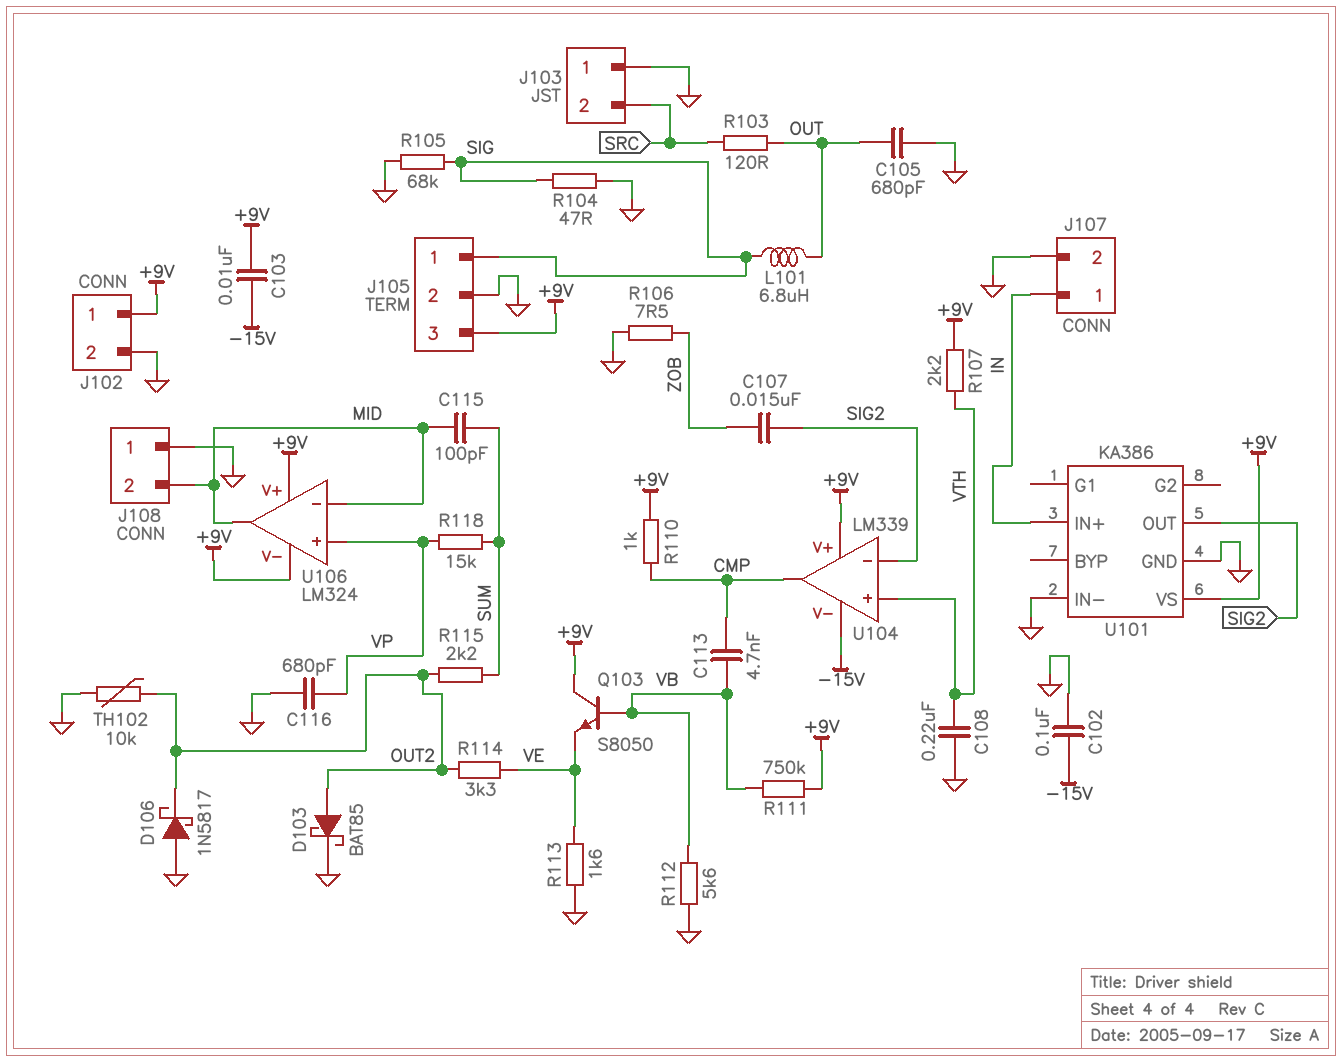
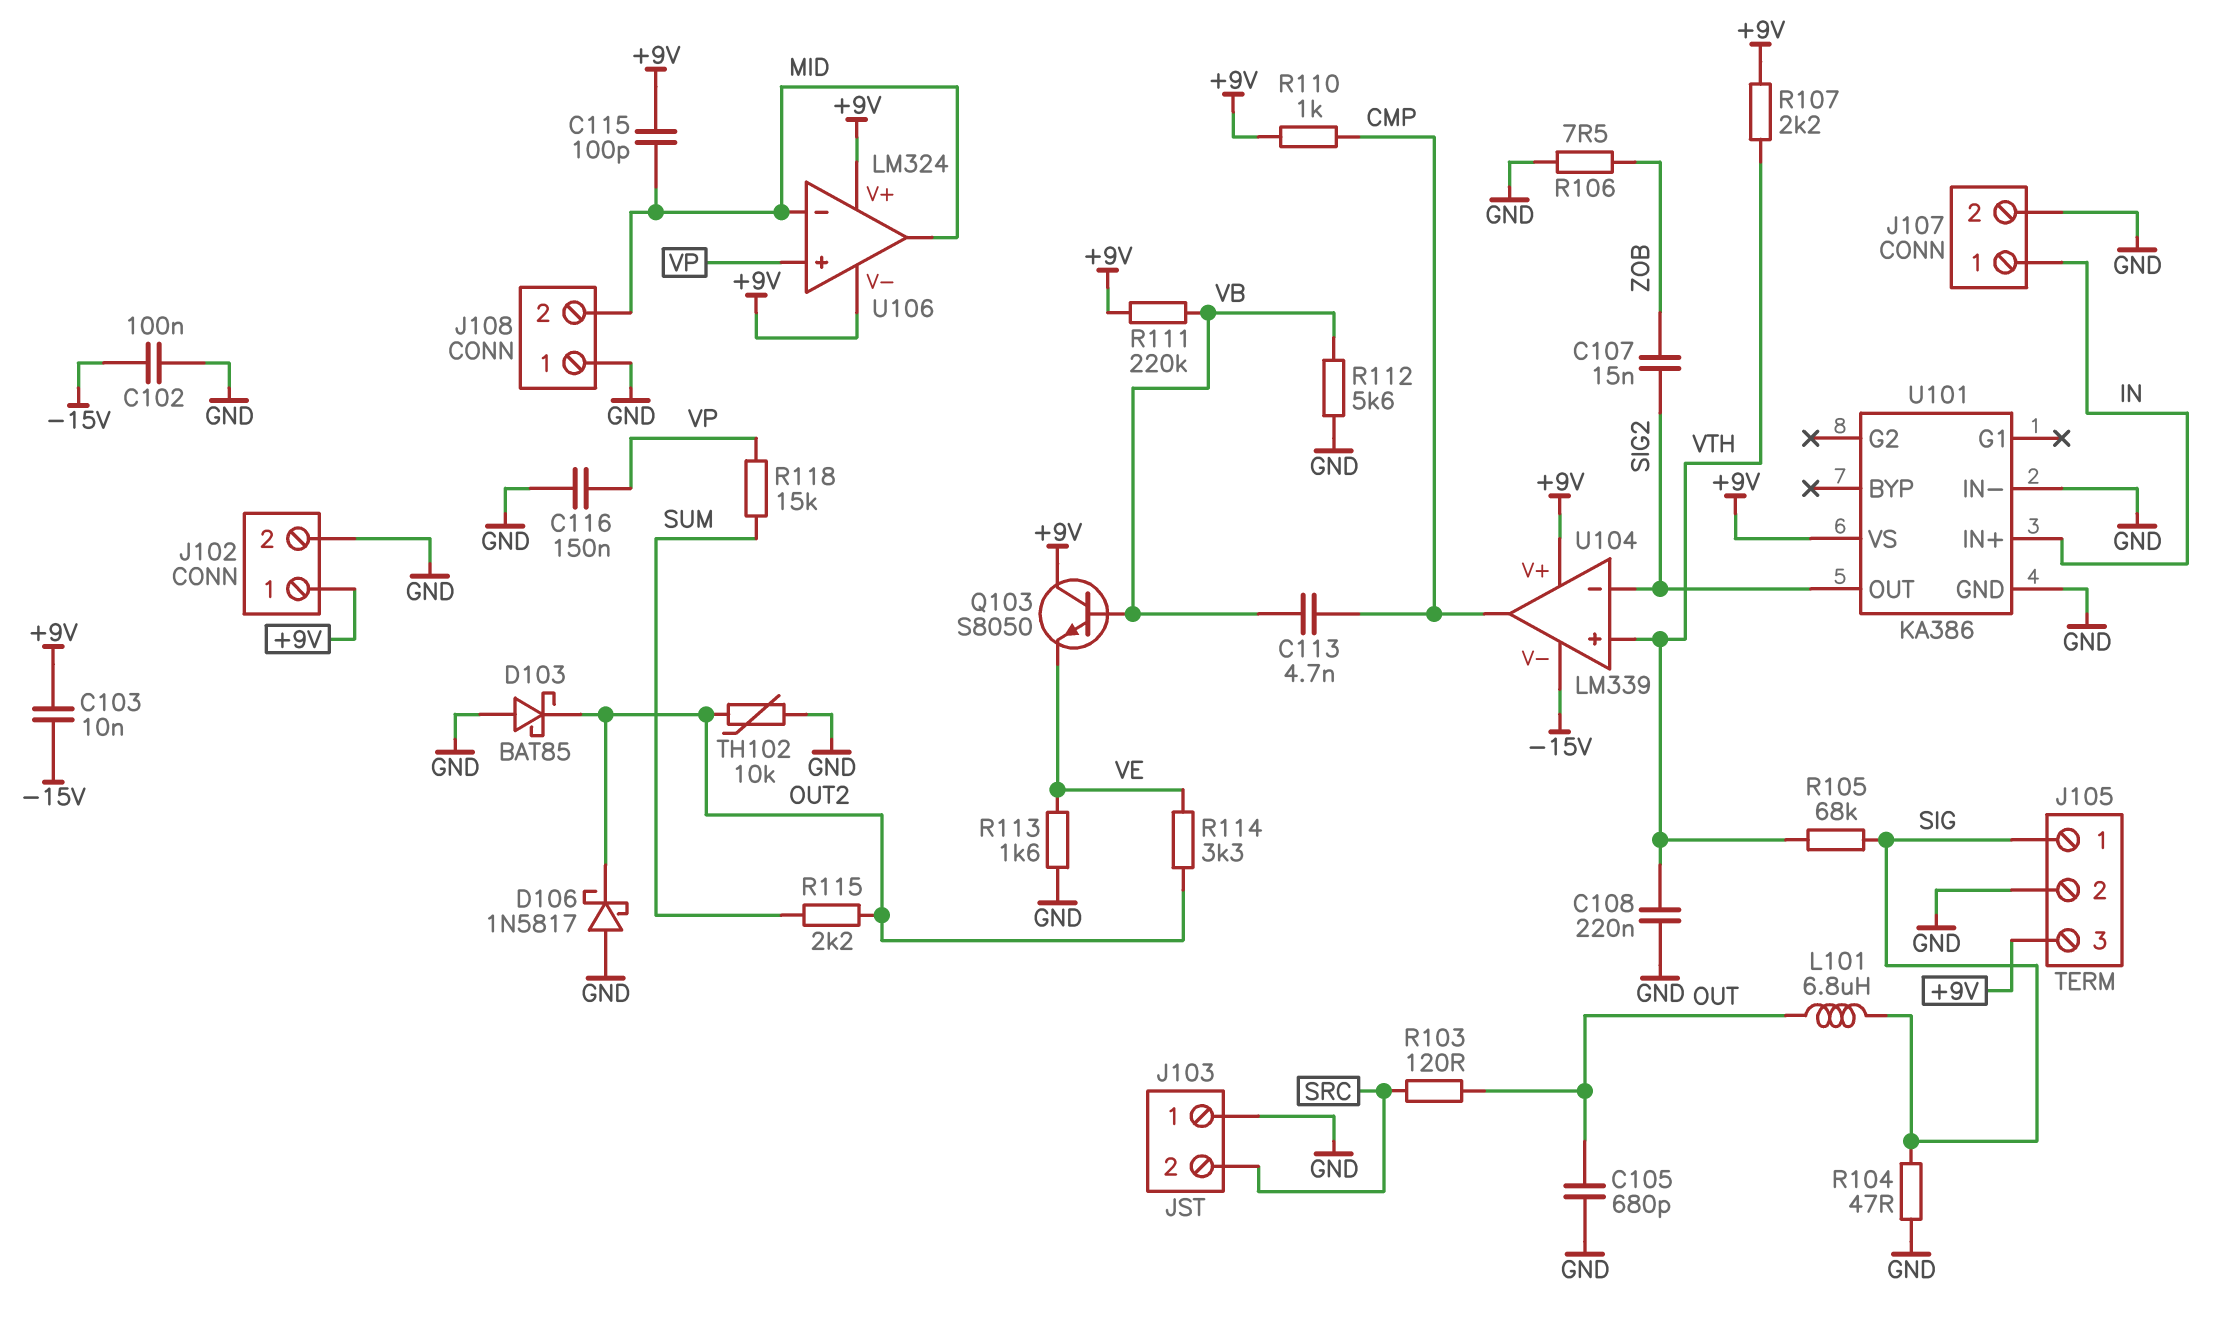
C115: 100pF (MID, SUM) -> 100pF (+9V, MID)
C116: 680pF (GND, VP) -> 150nF (GND, VP)
D103: schottky BAT85 (A OUT2, K GND) -> schottky BAT85 (A GND, K OUT2)
R105: 68k (GND, SIG) -> 68k (SIG, VTH)
R111: 750k (+9V, VB) -> 220k (+9V, VB)

